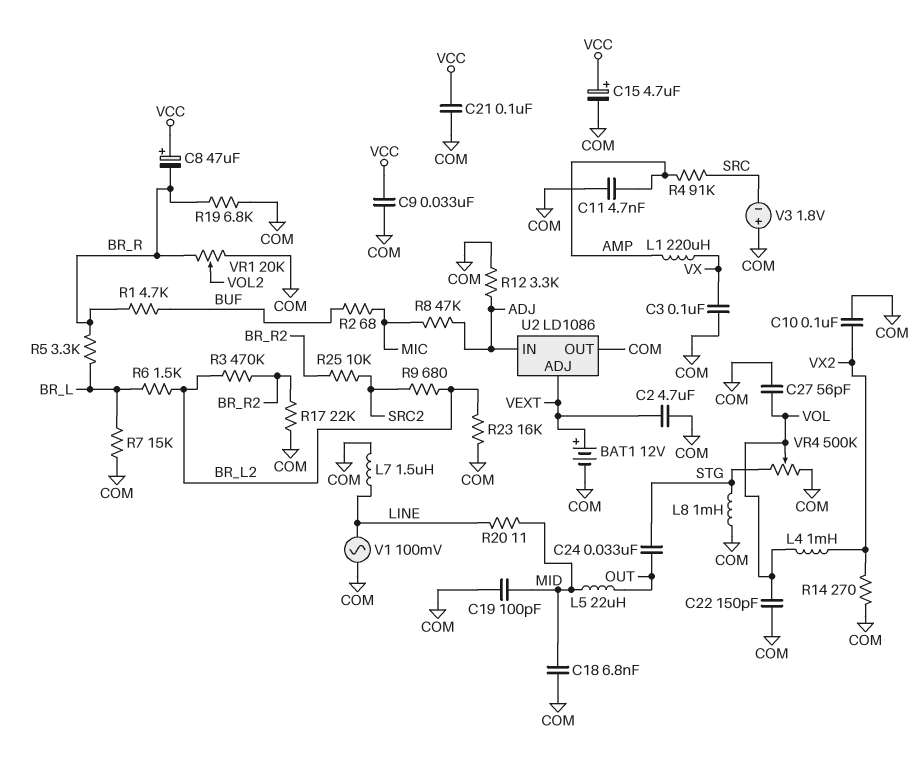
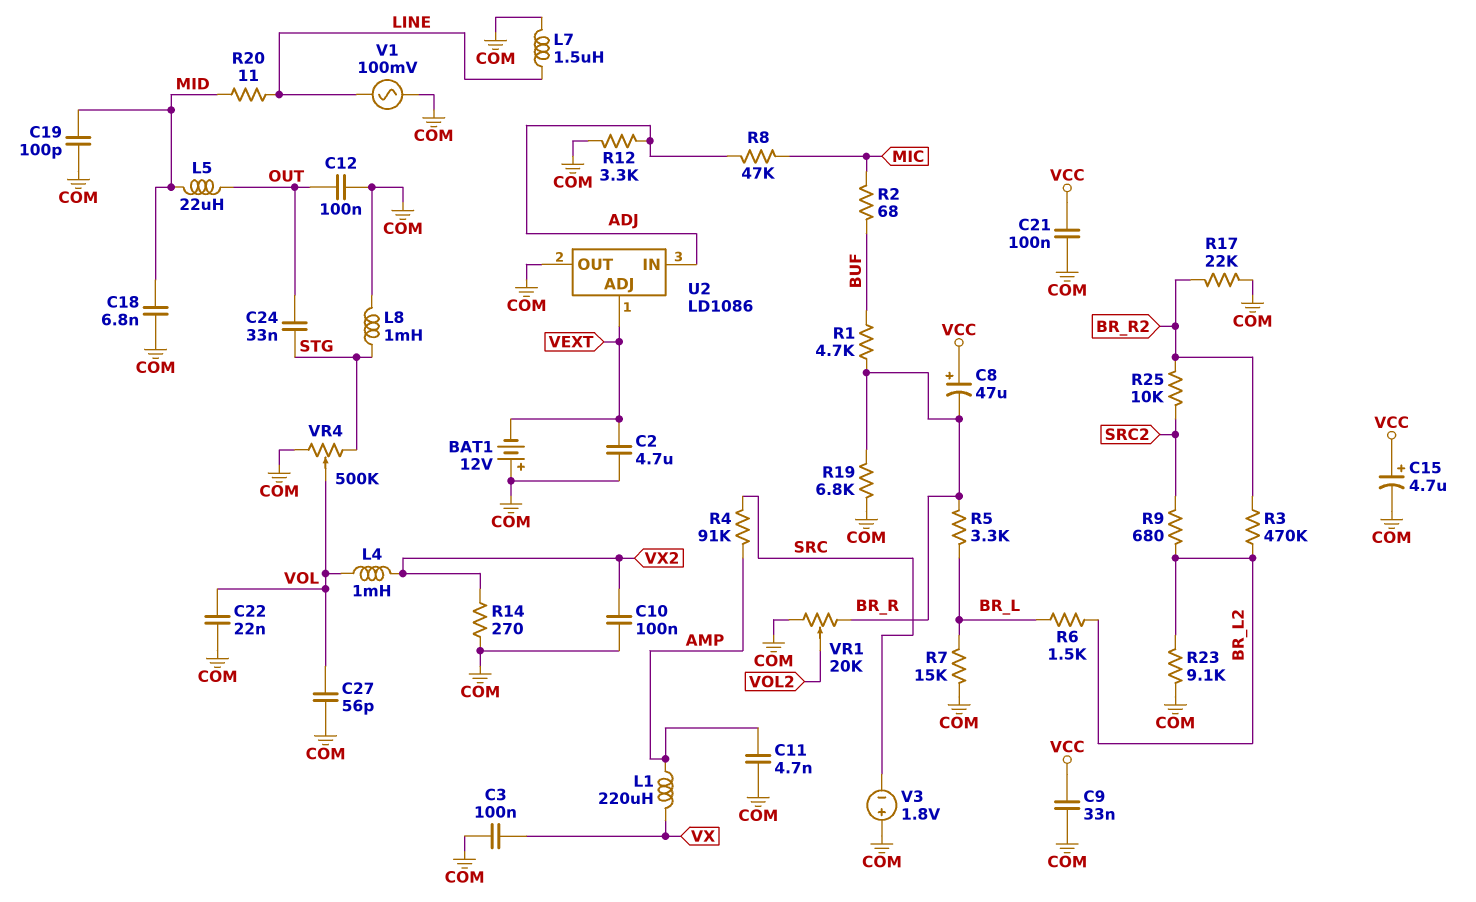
BAT1: 12V (plus VEXT, minus COM) -> 12V (plus COM, minus VEXT)
C12: none -> 100nF (COM, OUT)
C22: 150pF (COM, VOL) -> 22nF (COM, VOL)
R23: 16k (BR_L2, COM) -> 9.1k (BR_L2, COM)

